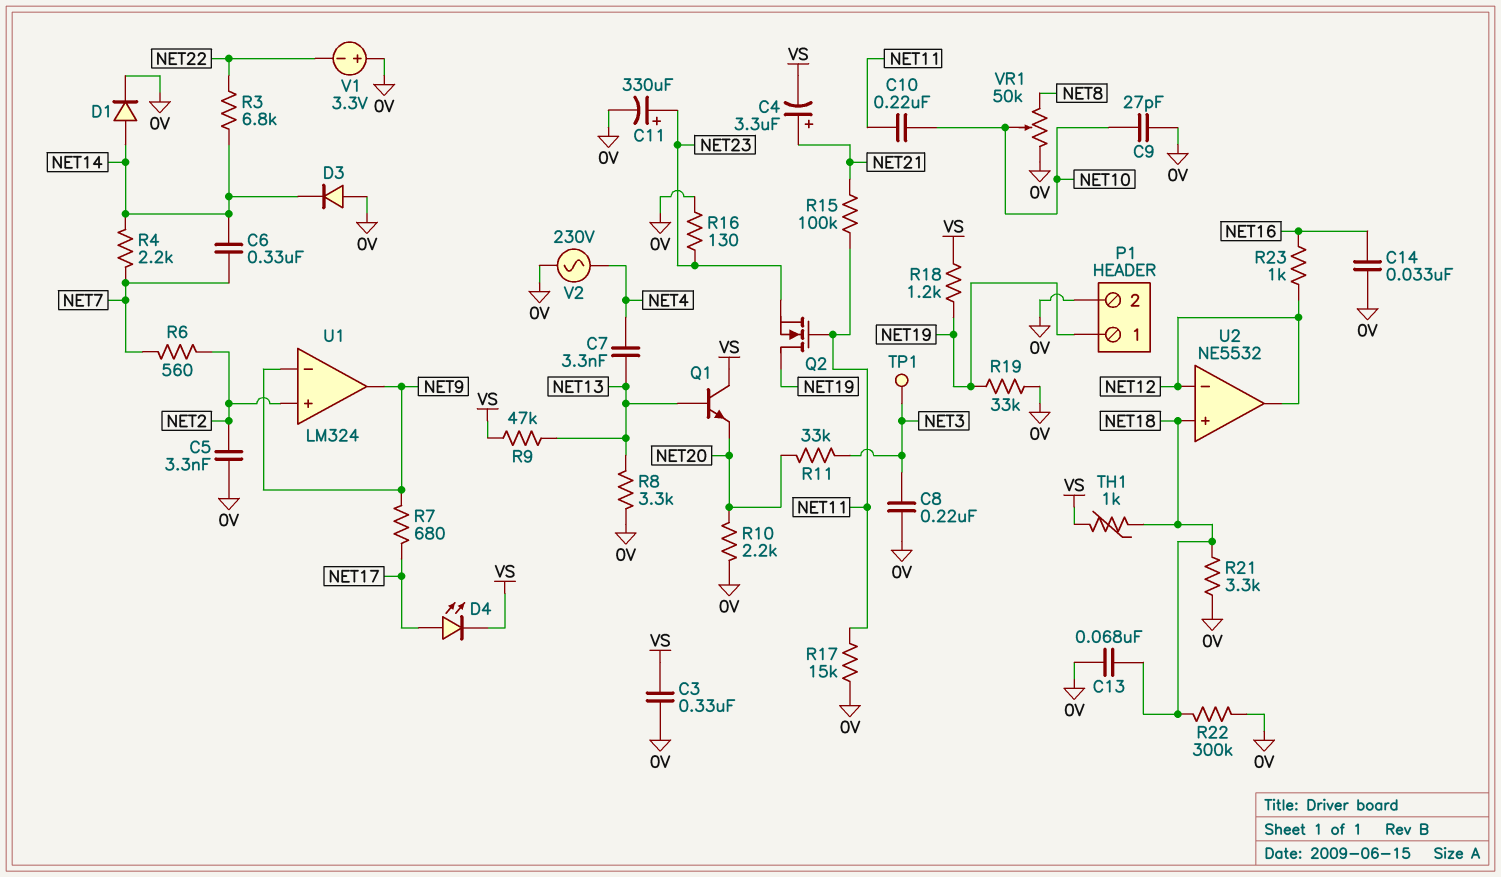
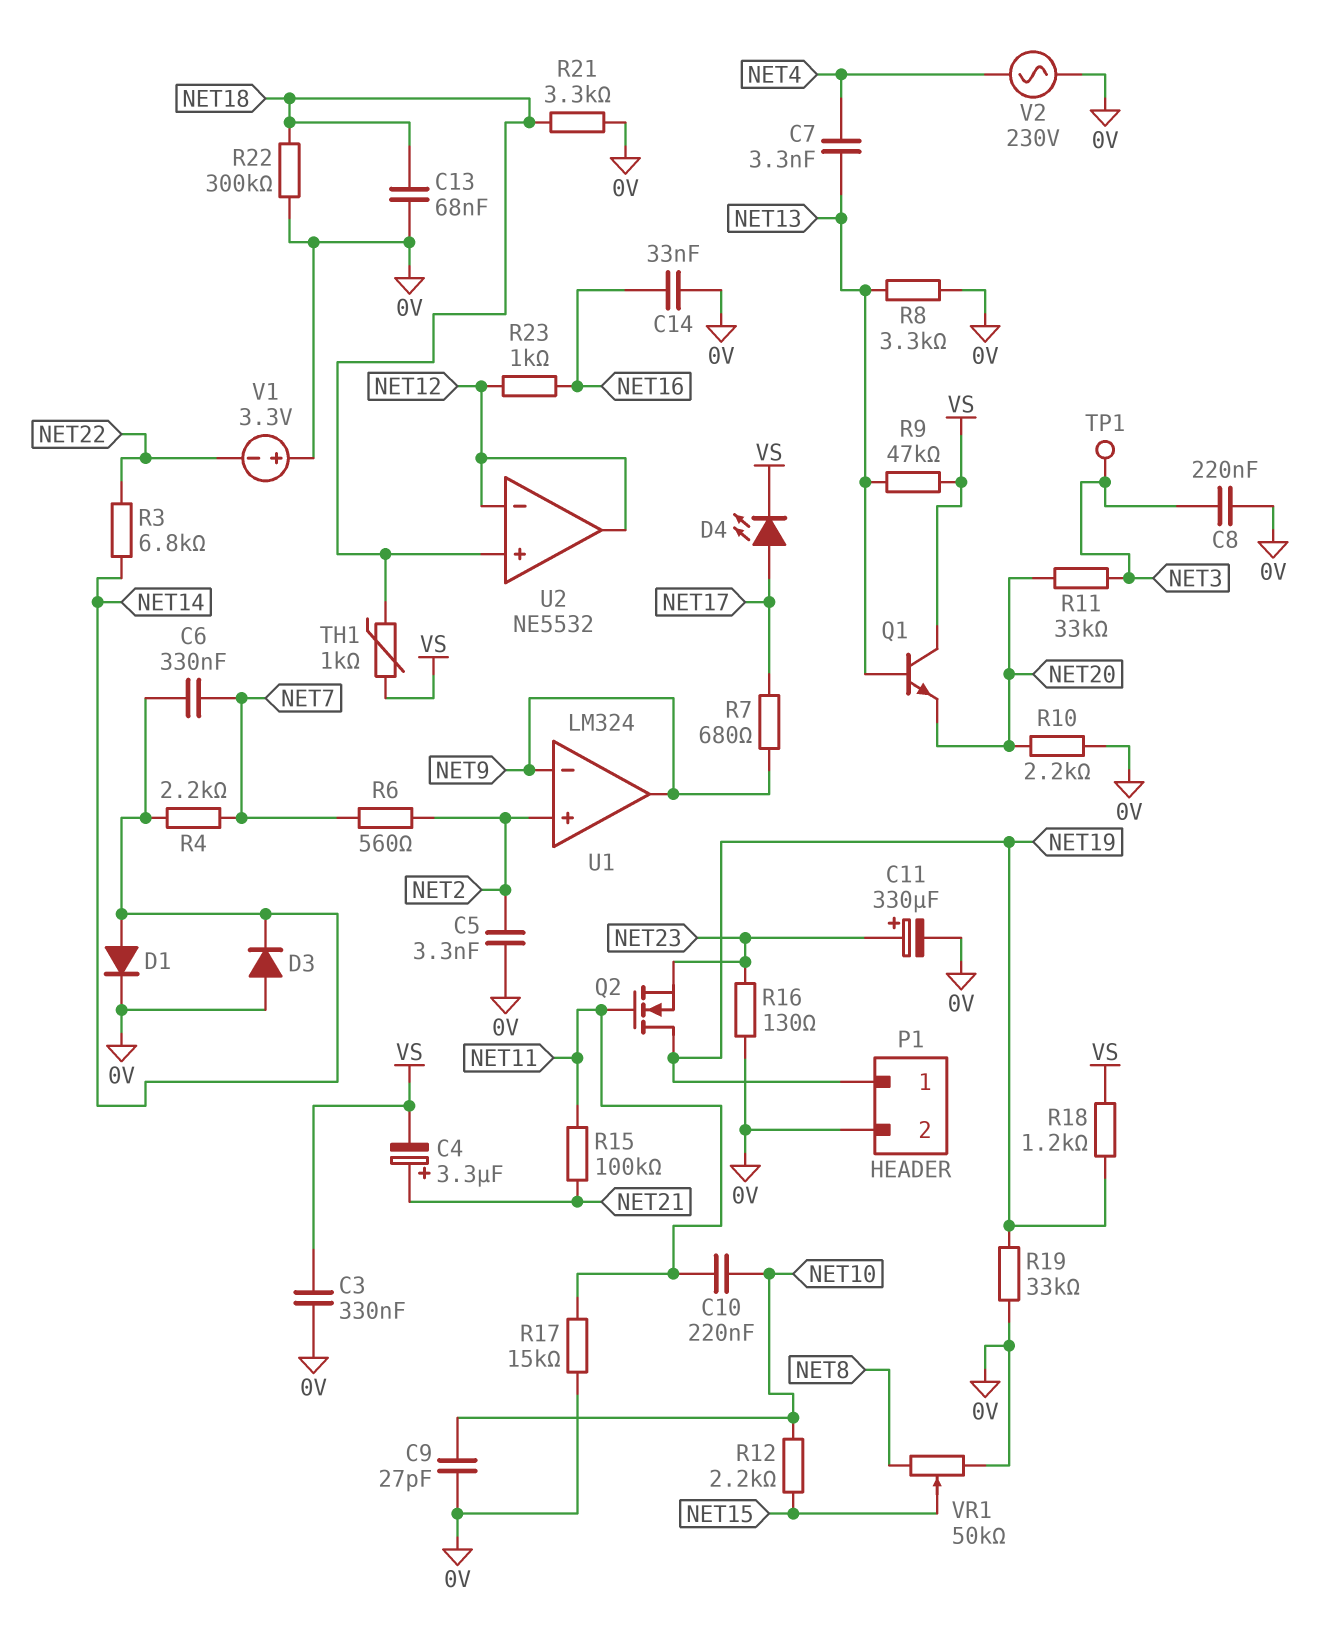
R12: none -> 2.2k (NET10, NET15)
VR1: 50k (0V, NET8, wiper NET10) -> 50k (0V, NET8, wiper NET15)

